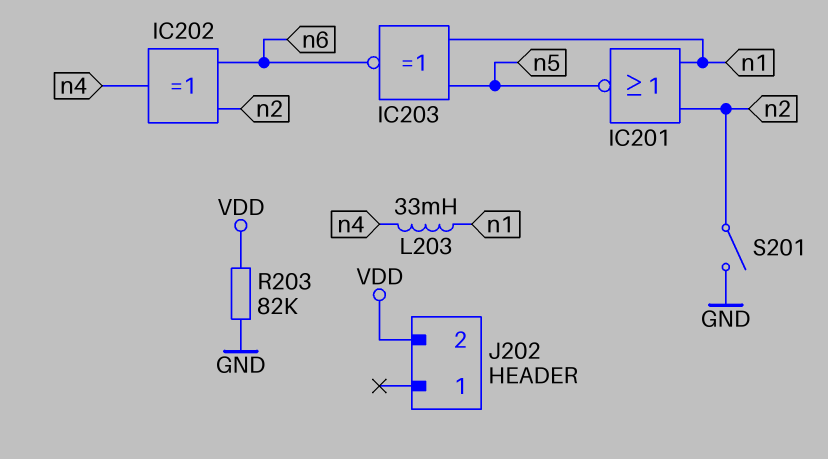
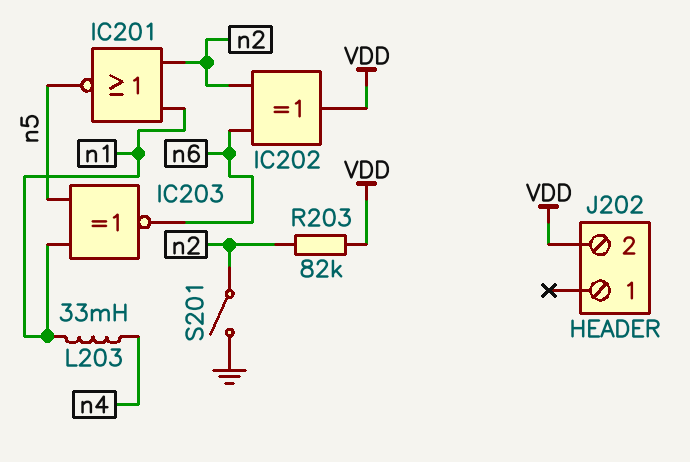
IC202: XOR (in n2, in n6, out n4) -> XOR (in n2, in n6, out VDD)
R203: 82k (GND, VDD) -> 82k (VDD, n2)

